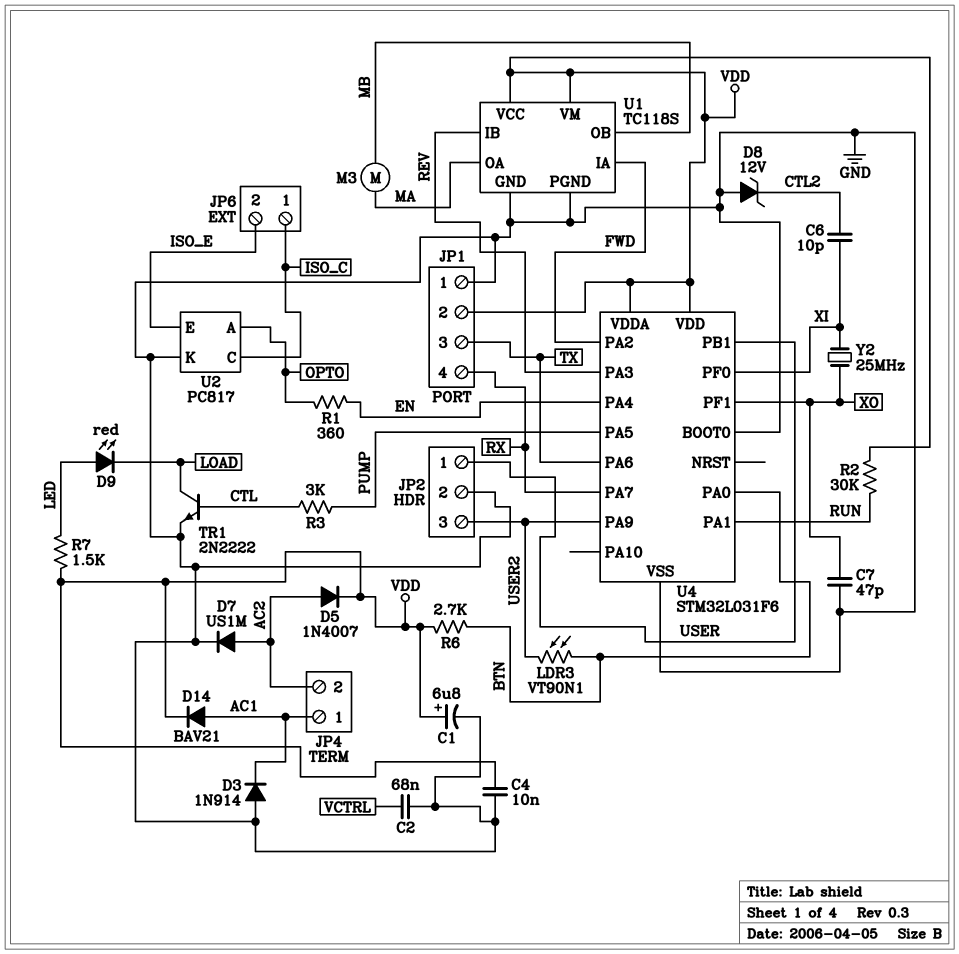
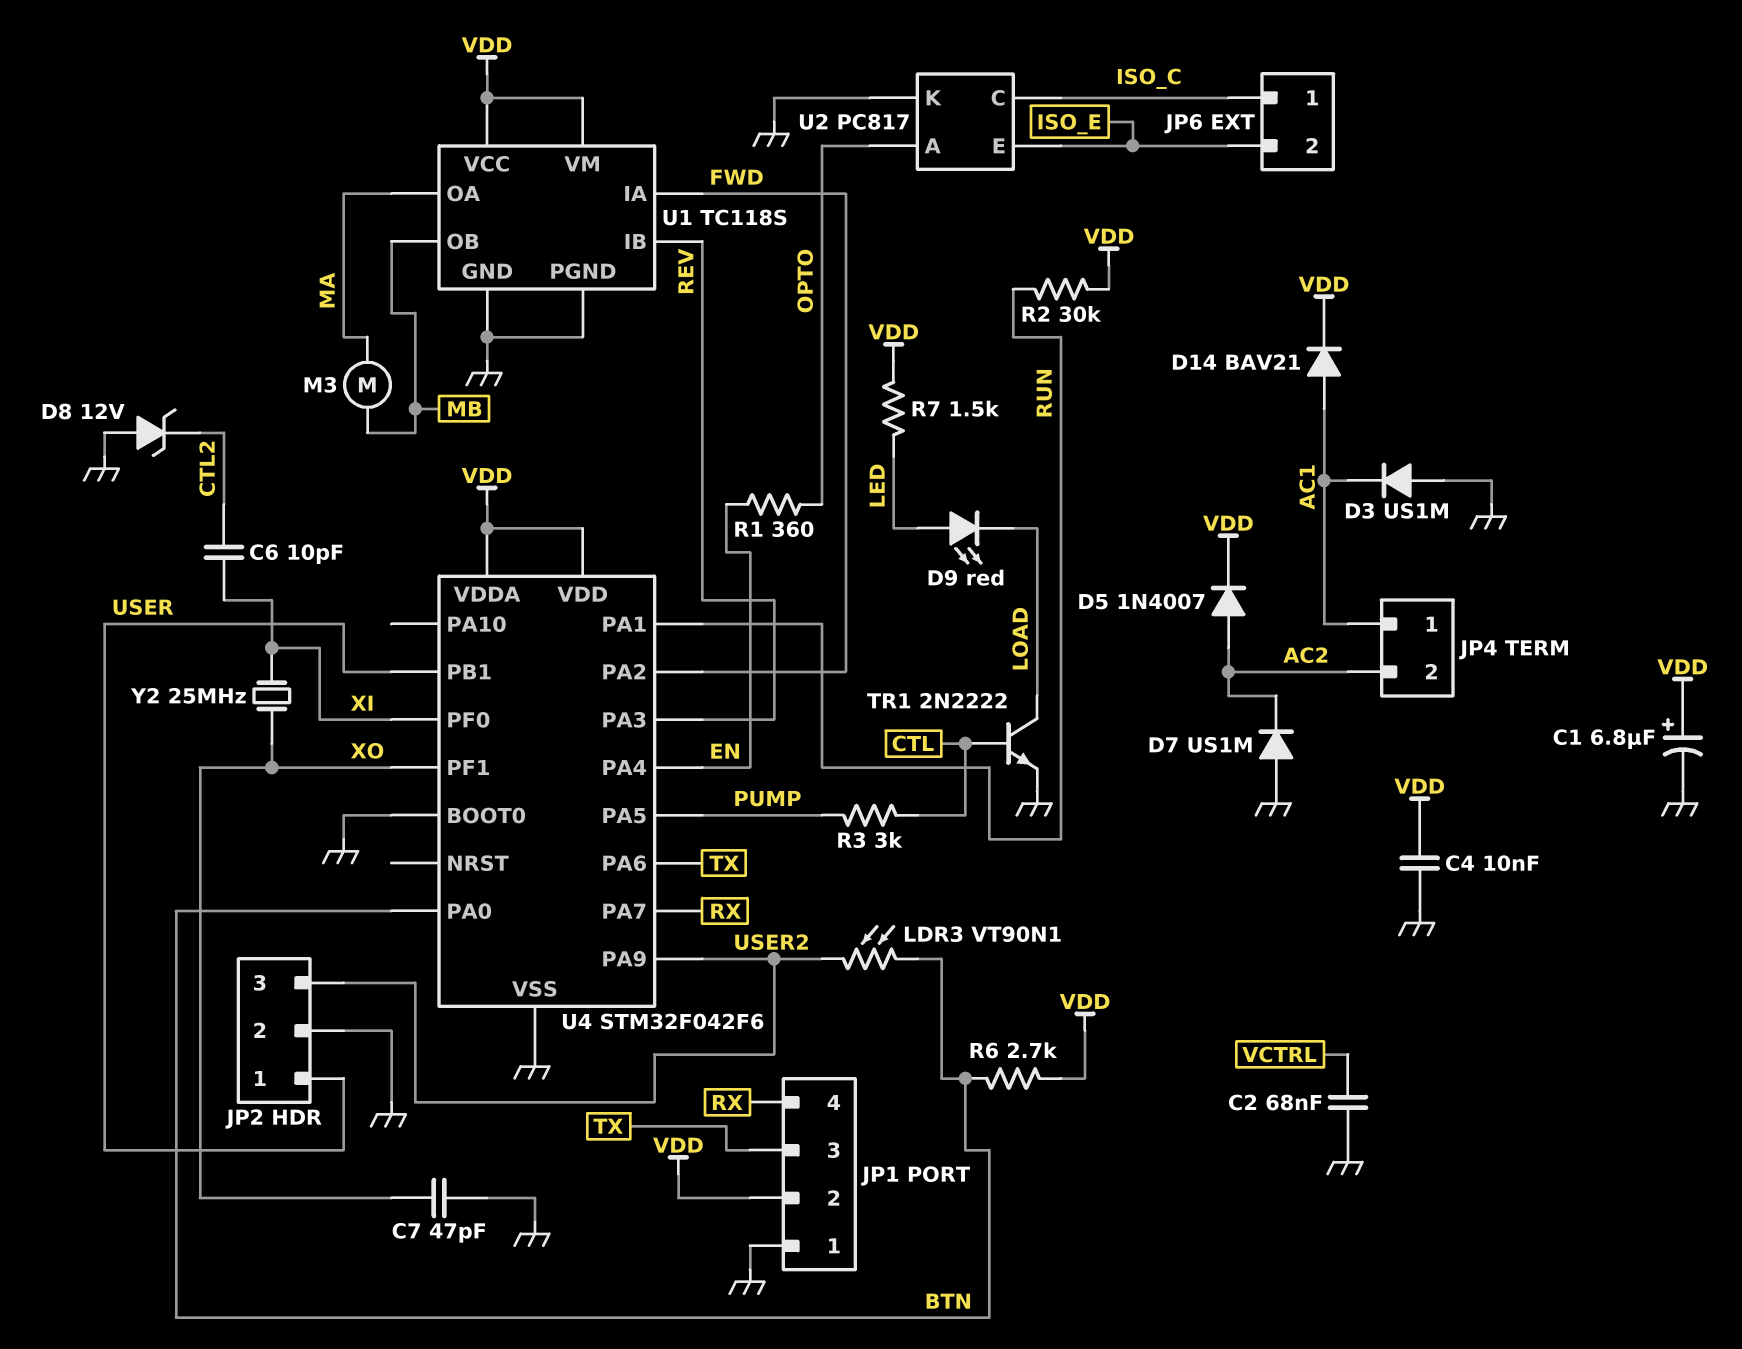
D3: diode 1N914 (A GND, K AC1) -> diode US1M (A GND, K AC1)
D7: diode US1M (A AC2, K GND) -> diode US1M (A GND, K AC2)
U4: STM32L031F6 -> STM32F042F6

